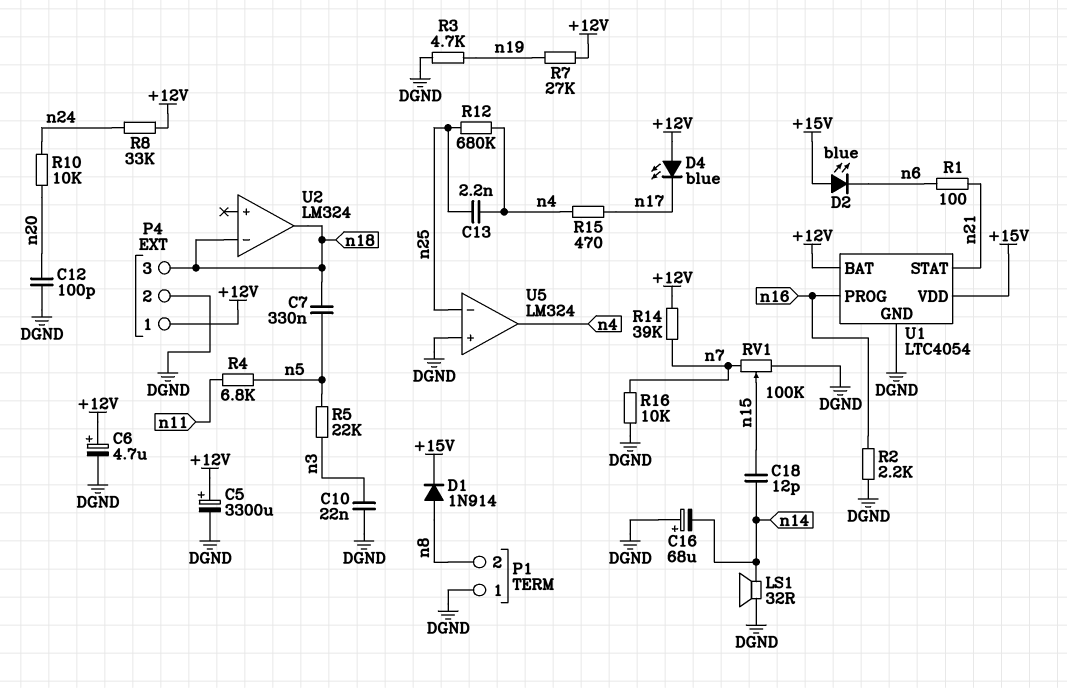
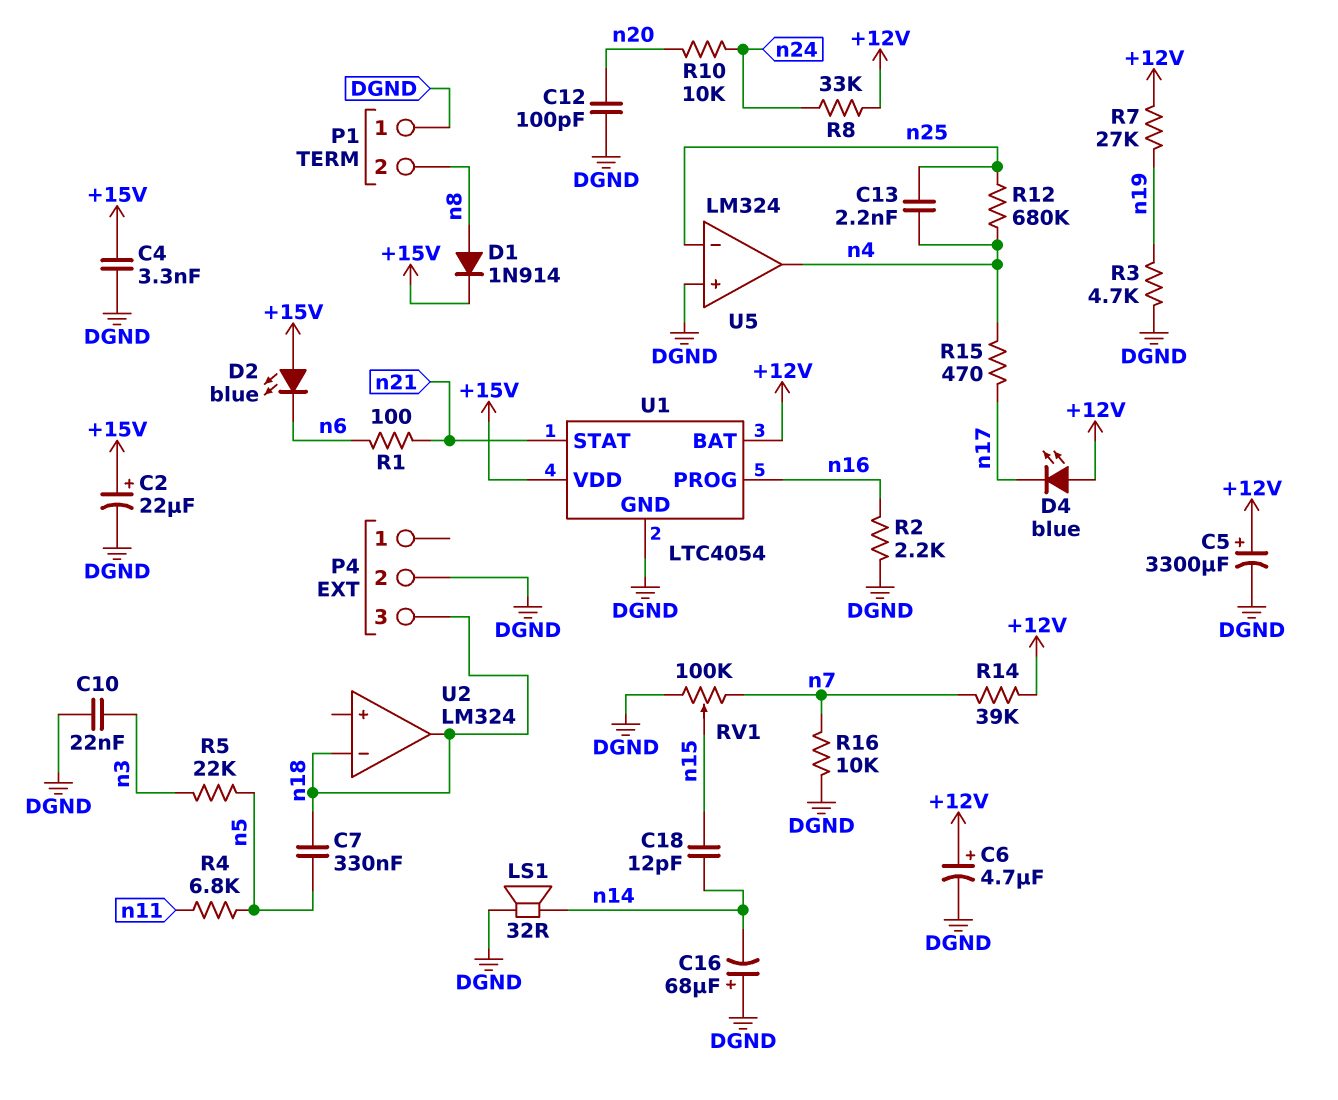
C2: none -> 22uF (plus +15V, minus DGND)
C4: none -> 3.3nF (+15V, DGND)
P4 pin 1: +12V -> none

